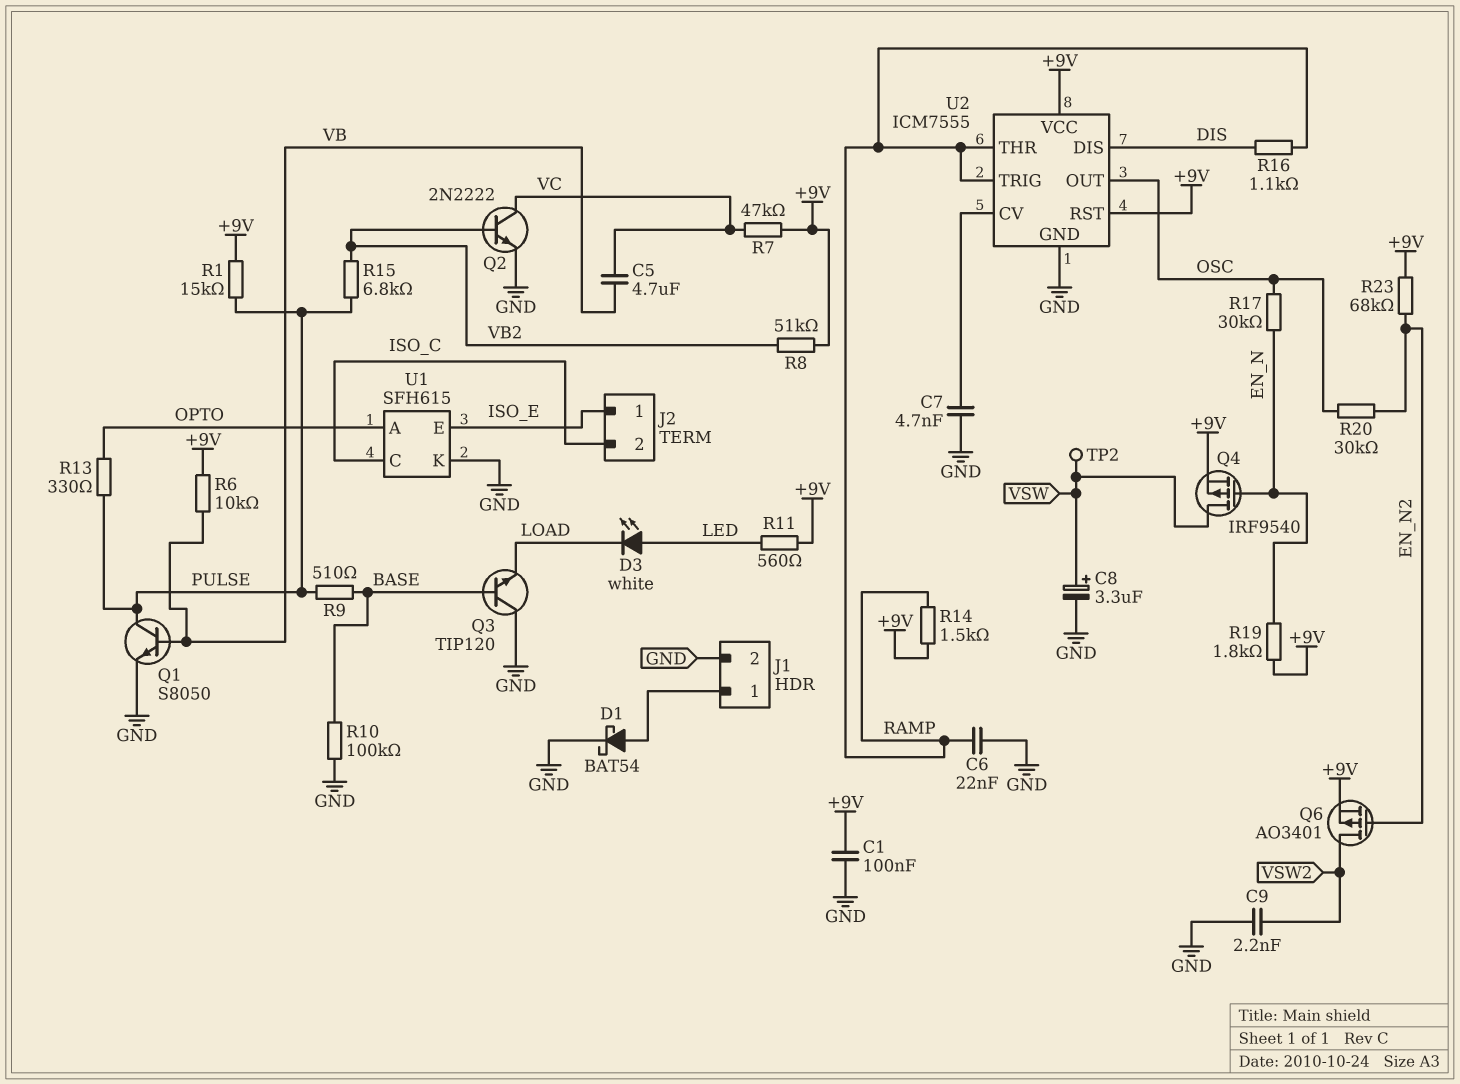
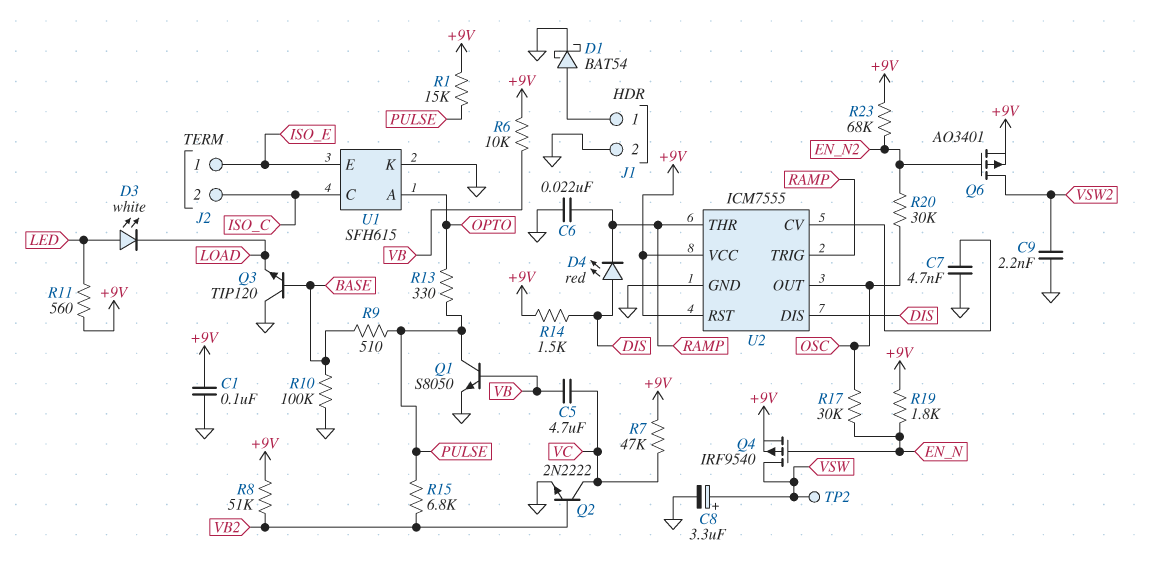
D4: none -> LED red (A DIS, K RAMP)
R14: 1.5k (+9V, RAMP) -> 1.5k (+9V, DIS)
R16: 1.1k (DIS, RAMP) -> none

